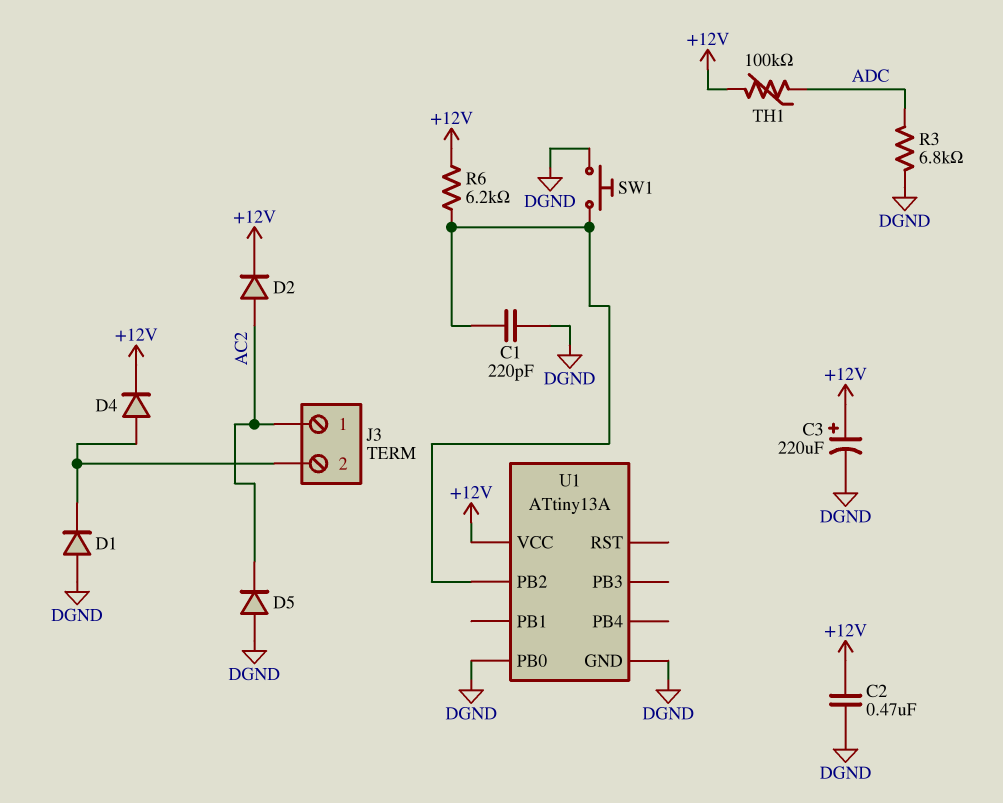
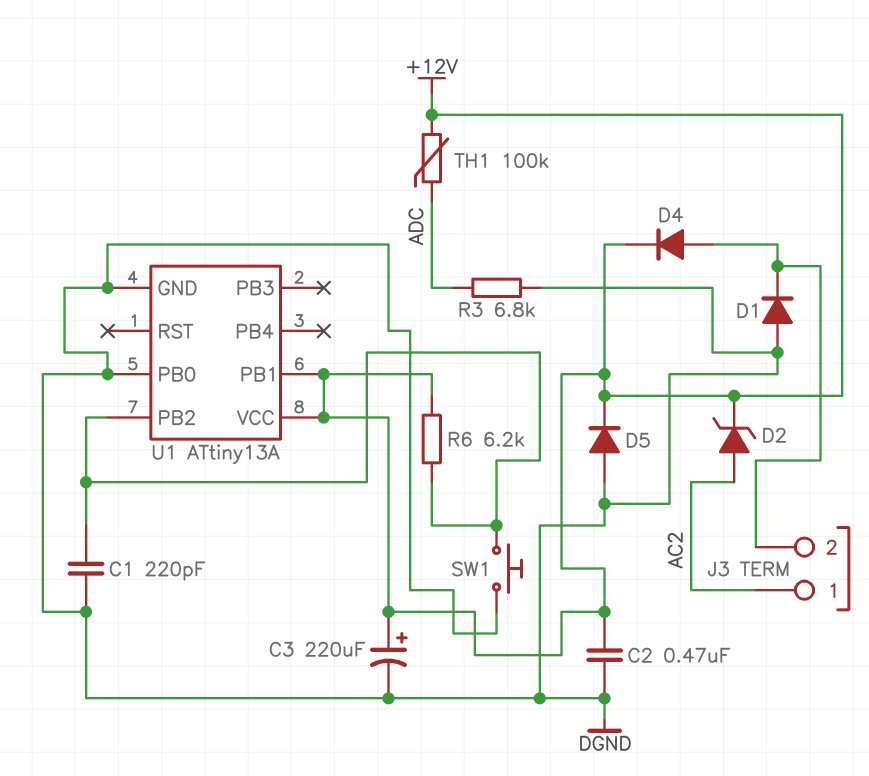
D2: diode (A AC2, K +12V) -> zener (A AC2, K +12V)
D5: diode (A DGND, K AC2) -> diode (A DGND, K +12V)
U1 pin PB1: none -> +12V

